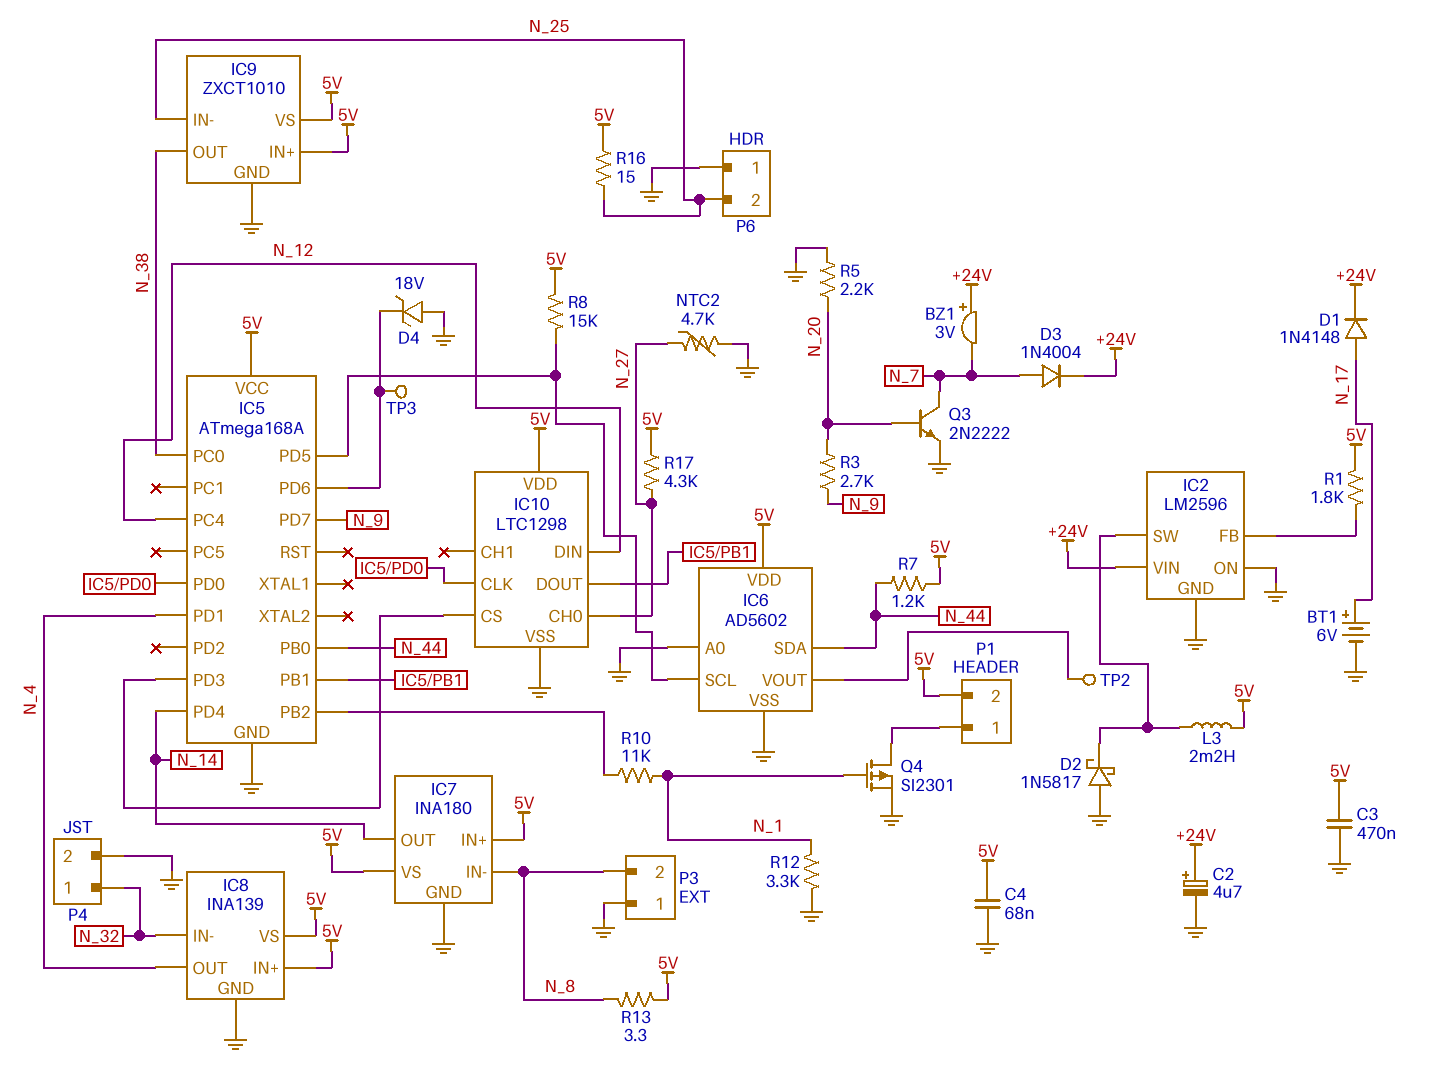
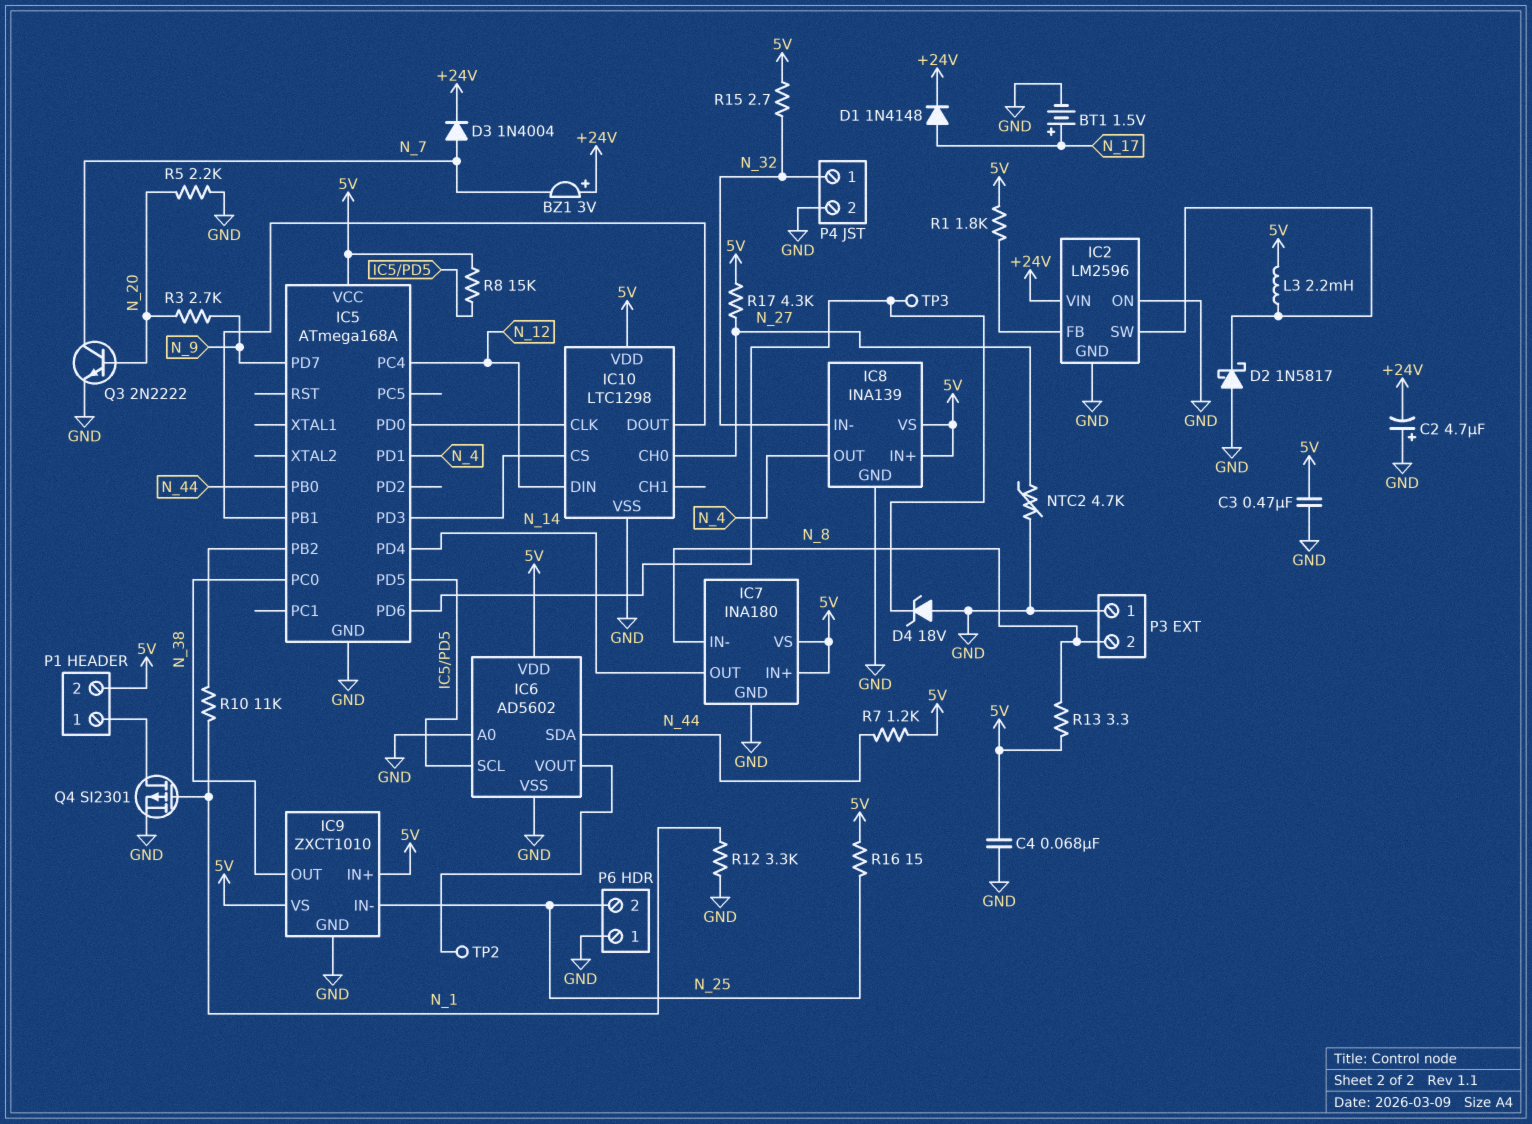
BT1: 6V (plus N_17, minus GND) -> 1.5V (plus N_17, minus GND)
C2: 4.7uF (plus +24V, minus GND) -> 4.7uF (plus GND, minus +24V)
R15: none -> 2.7 (5V, N_32)

